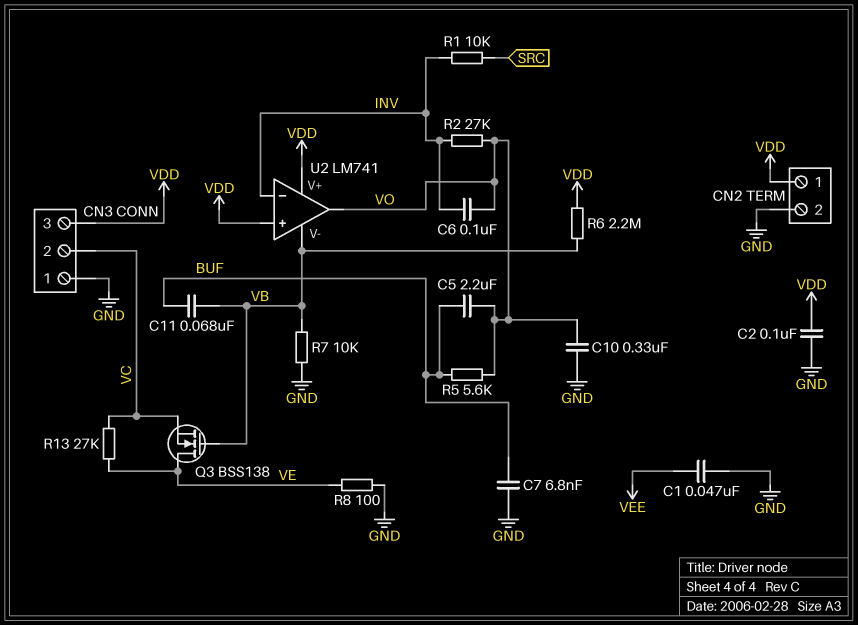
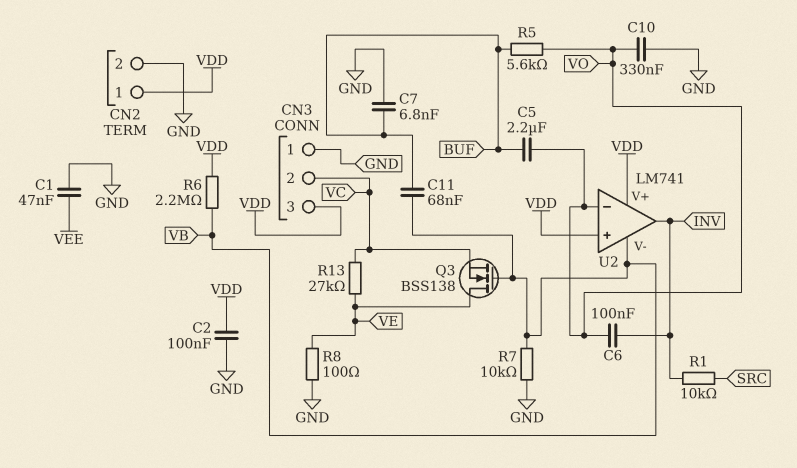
R2: 27k (INV, VO) -> none
U2 pin in-: INV -> VO
U2 pin out: VO -> INV

